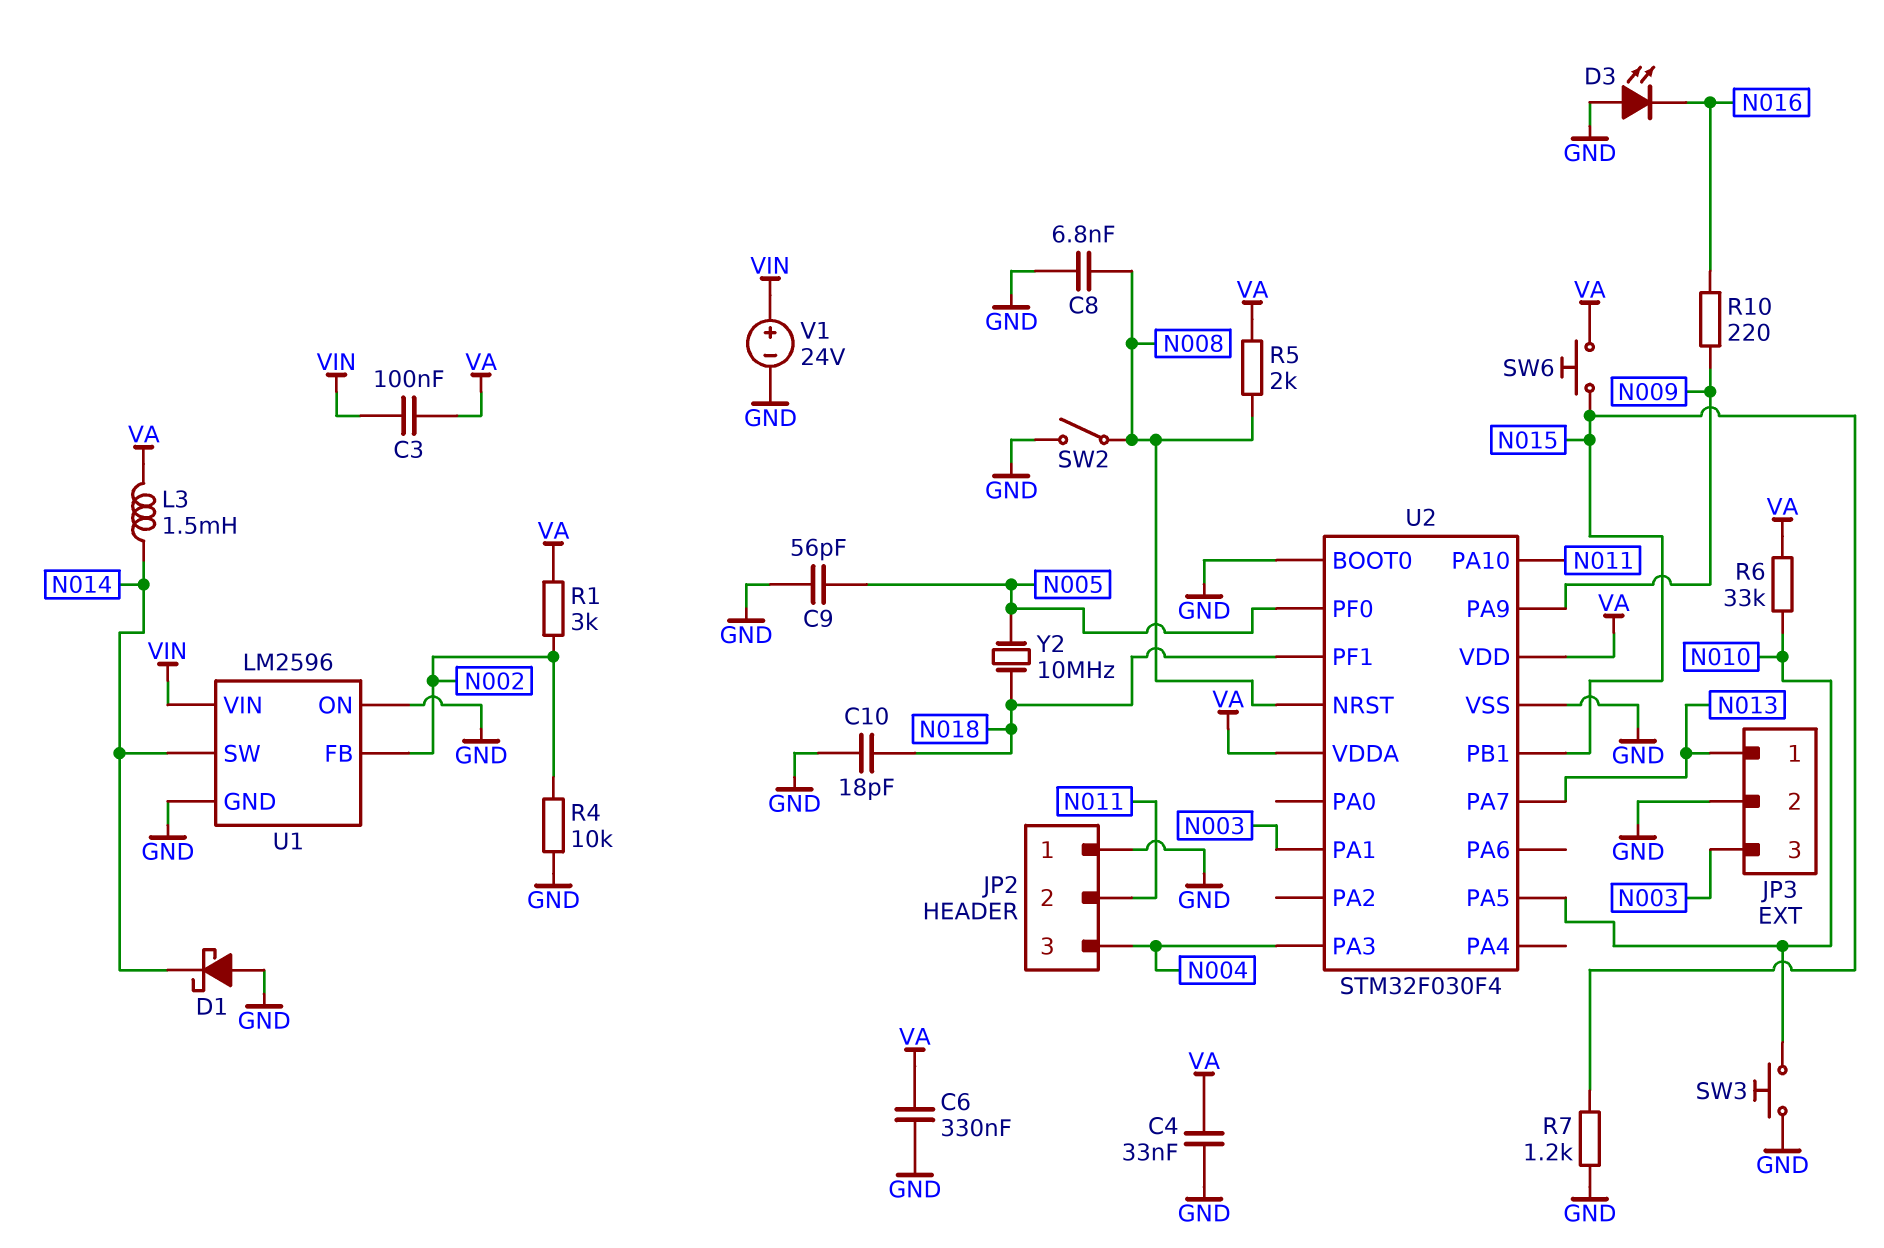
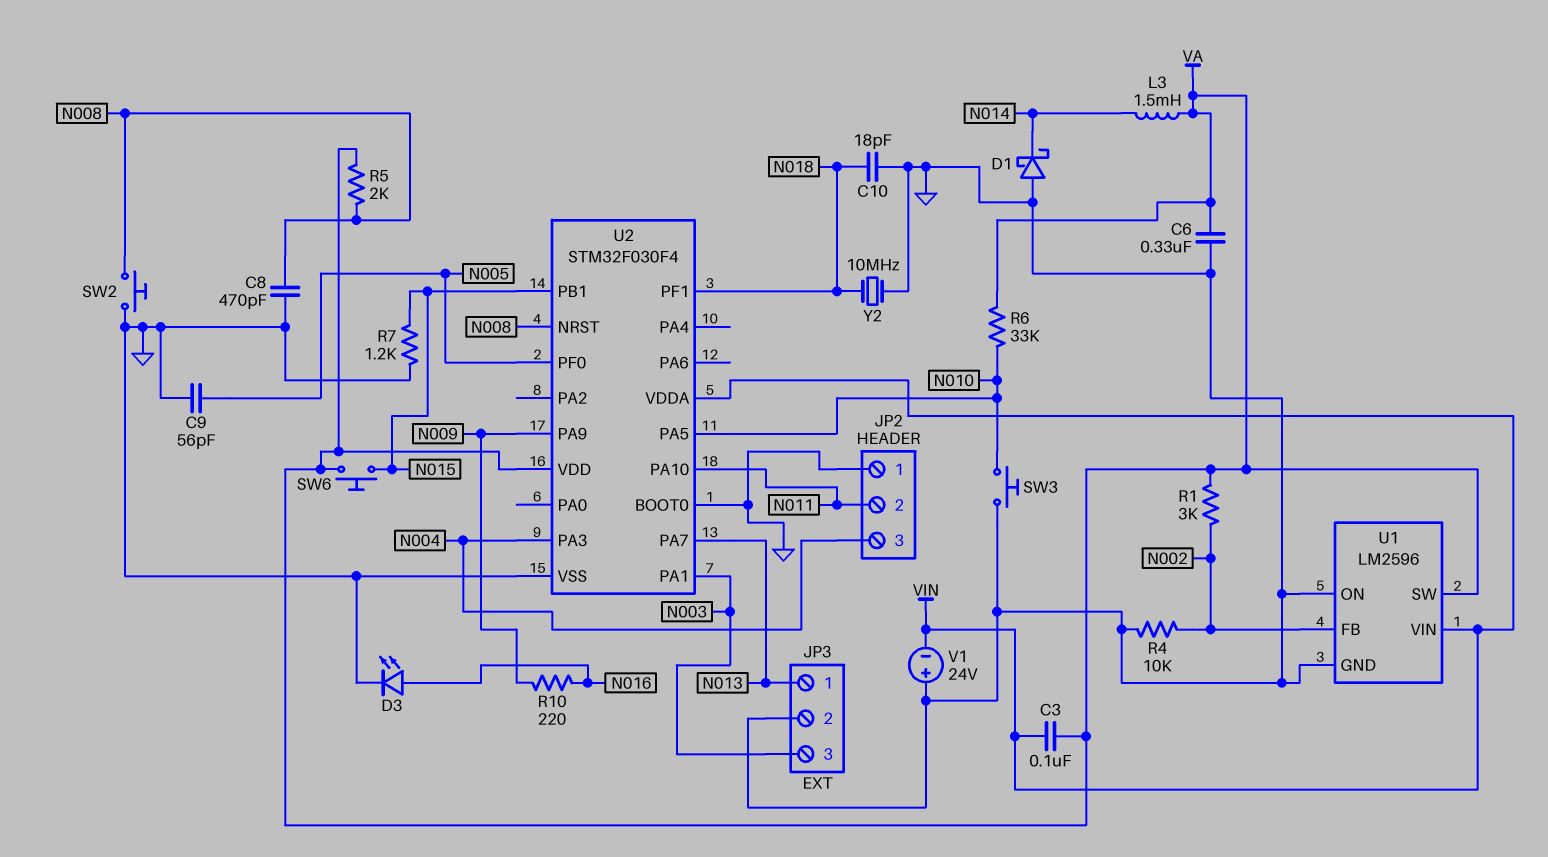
C4: 33nF (GND, VA) -> none
C8: 6.8nF (GND, N008) -> 470pF (GND, N008)
D3: LED (A GND, K N016) -> LED (A N016, K GND)
SW2: switch (GND, N008) -> button (GND, N008)
U1 pin SW: N014 -> VA
U2 pin VDDA: VA -> VIN
V1: 24V (plus VIN, minus GND) -> 24V (plus GND, minus VIN)
Y2: 10MHz (N005, N018) -> 10MHz (GND, N018)

